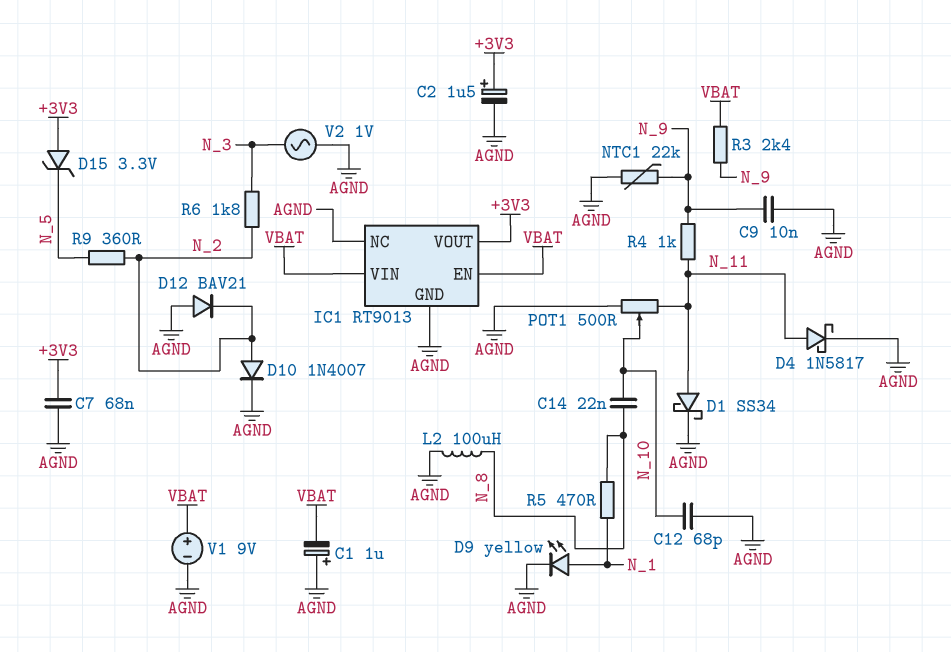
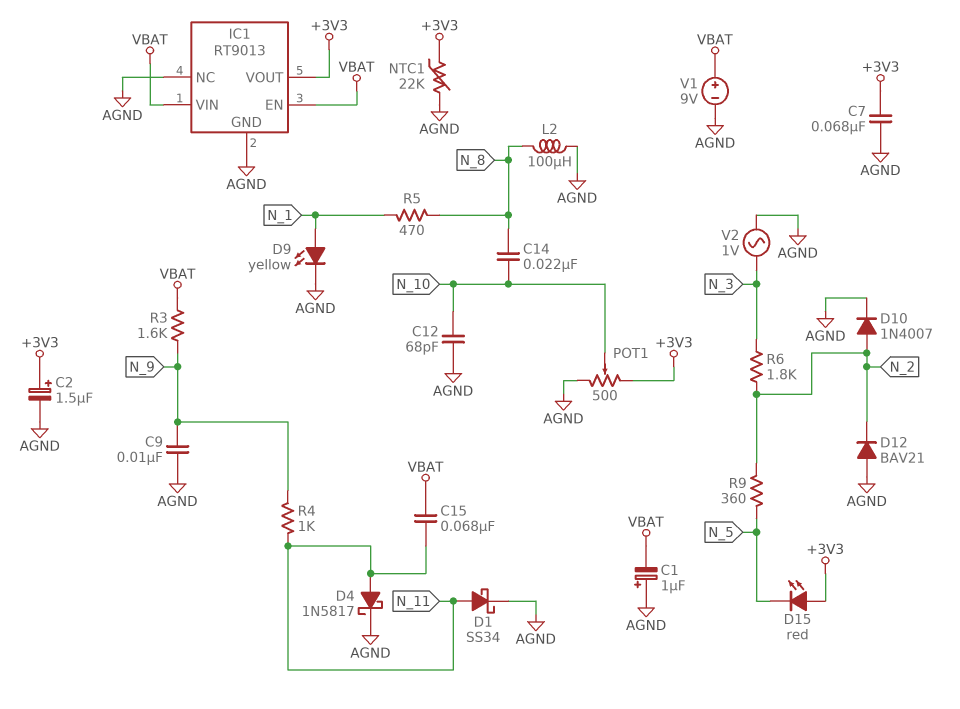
C15: none -> 68nF (N_11, VBAT)
D15: zener 3.3V (A +3V3, K N_5) -> LED red (A +3V3, K N_5)
NTC1: 22k (AGND, N_9) -> 22k (+3V3, AGND)
POT1: 500 (AGND, N_11, wiper N_10) -> 500 (+3V3, AGND, wiper N_10)
R3: 2.4k (N_9, VBAT) -> 1.6k (N_9, VBAT)

